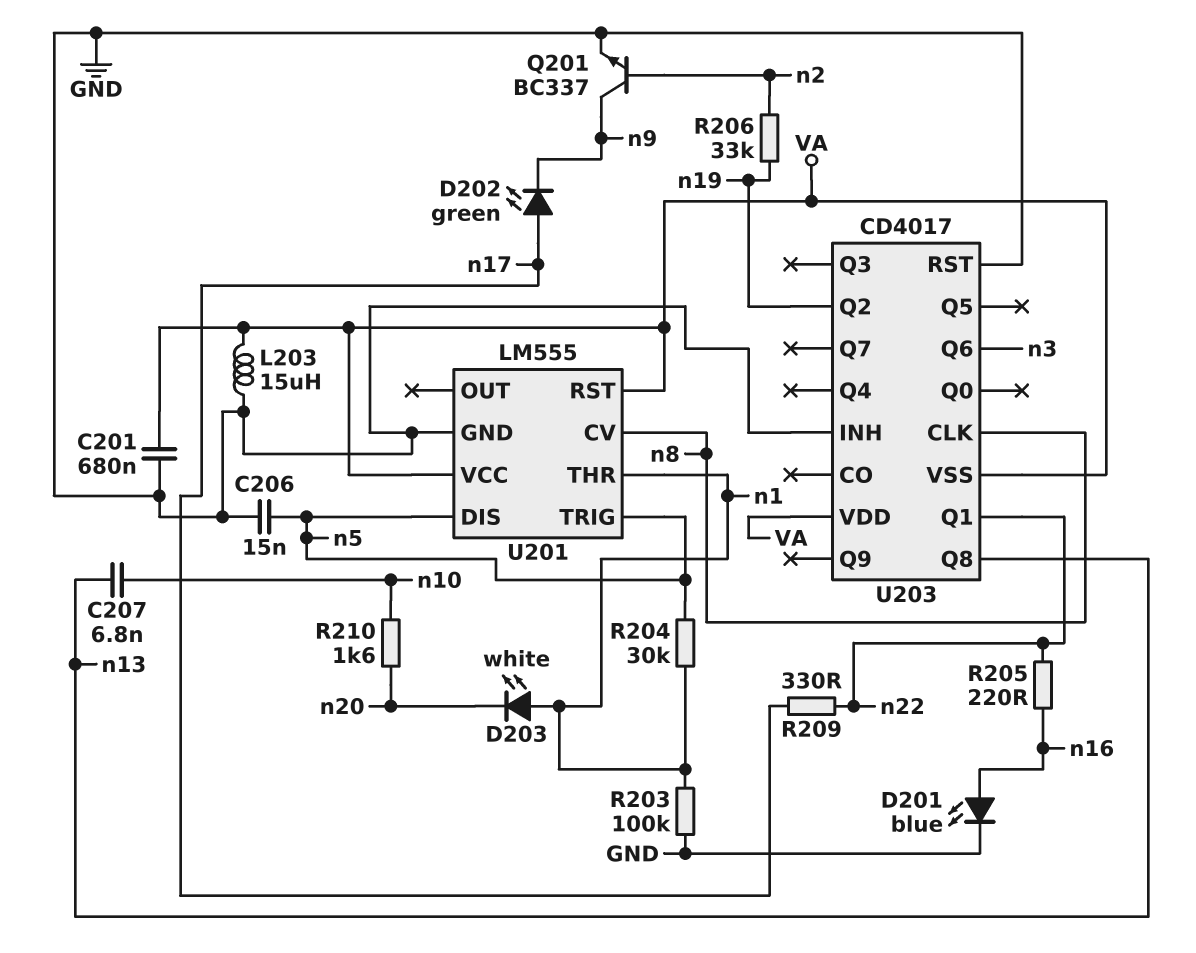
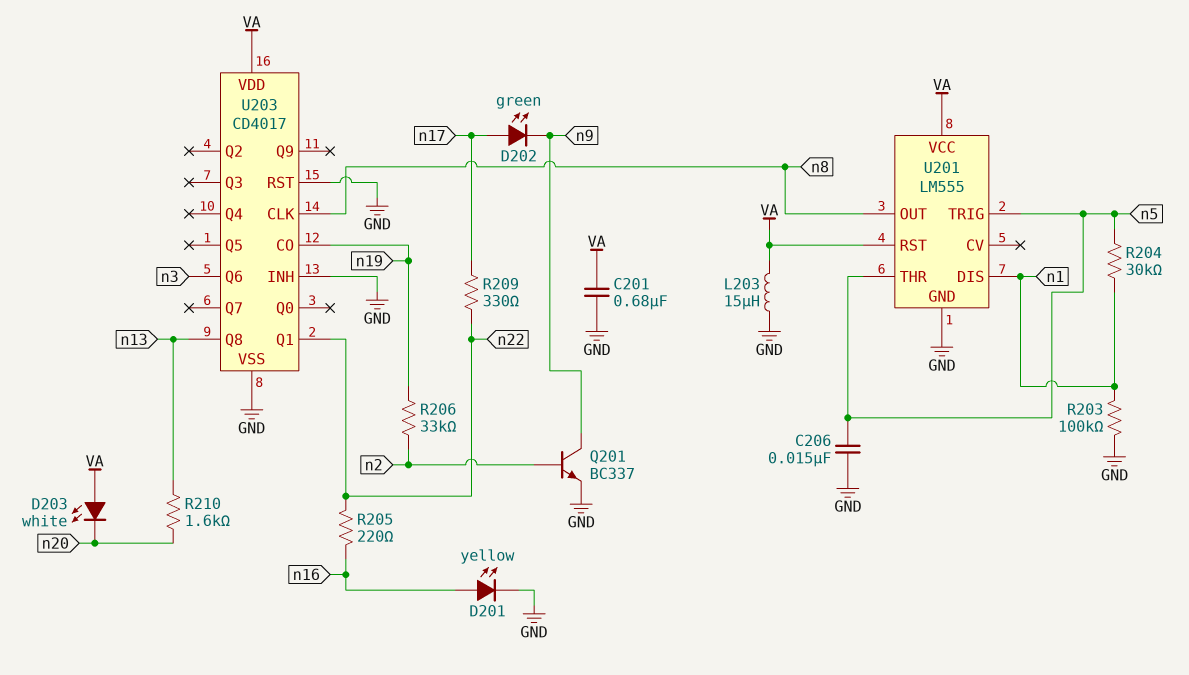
C207: 6.8nF (n10, n13) -> none
D201: LED blue (A n16, K GND) -> LED yellow (A n16, K GND)
D203: LED white (A n1, K n20) -> LED white (A VA, K n20)
R210: 1.6k (n10, n20) -> 1.6k (n13, n20)
U201 pin CV: n8 -> none
U201 pin DIS: n5 -> n1
U201 pin OUT: none -> n8
U201 pin THR: n1 -> n5
U203 pin CO: none -> n19
U203 pin Q2: n19 -> none
U203 pin VSS: VA -> GND

